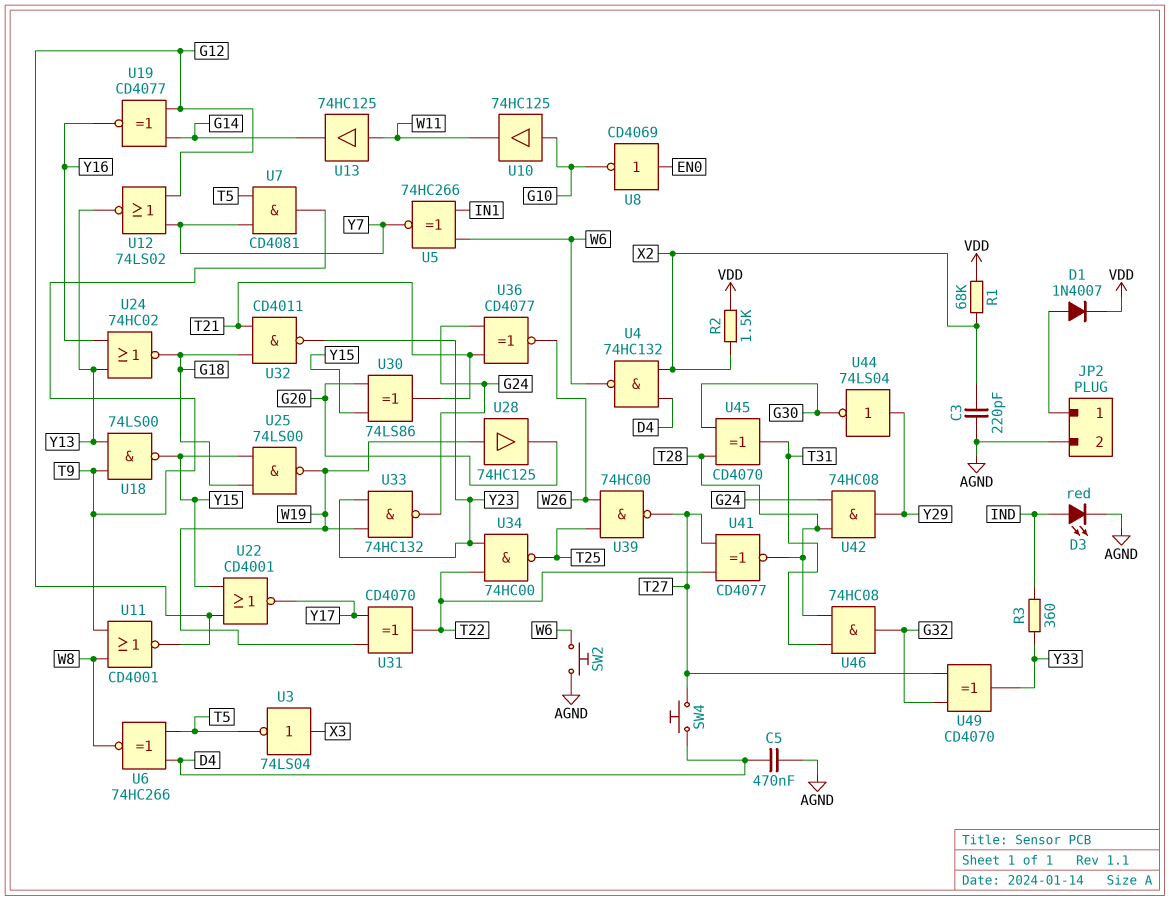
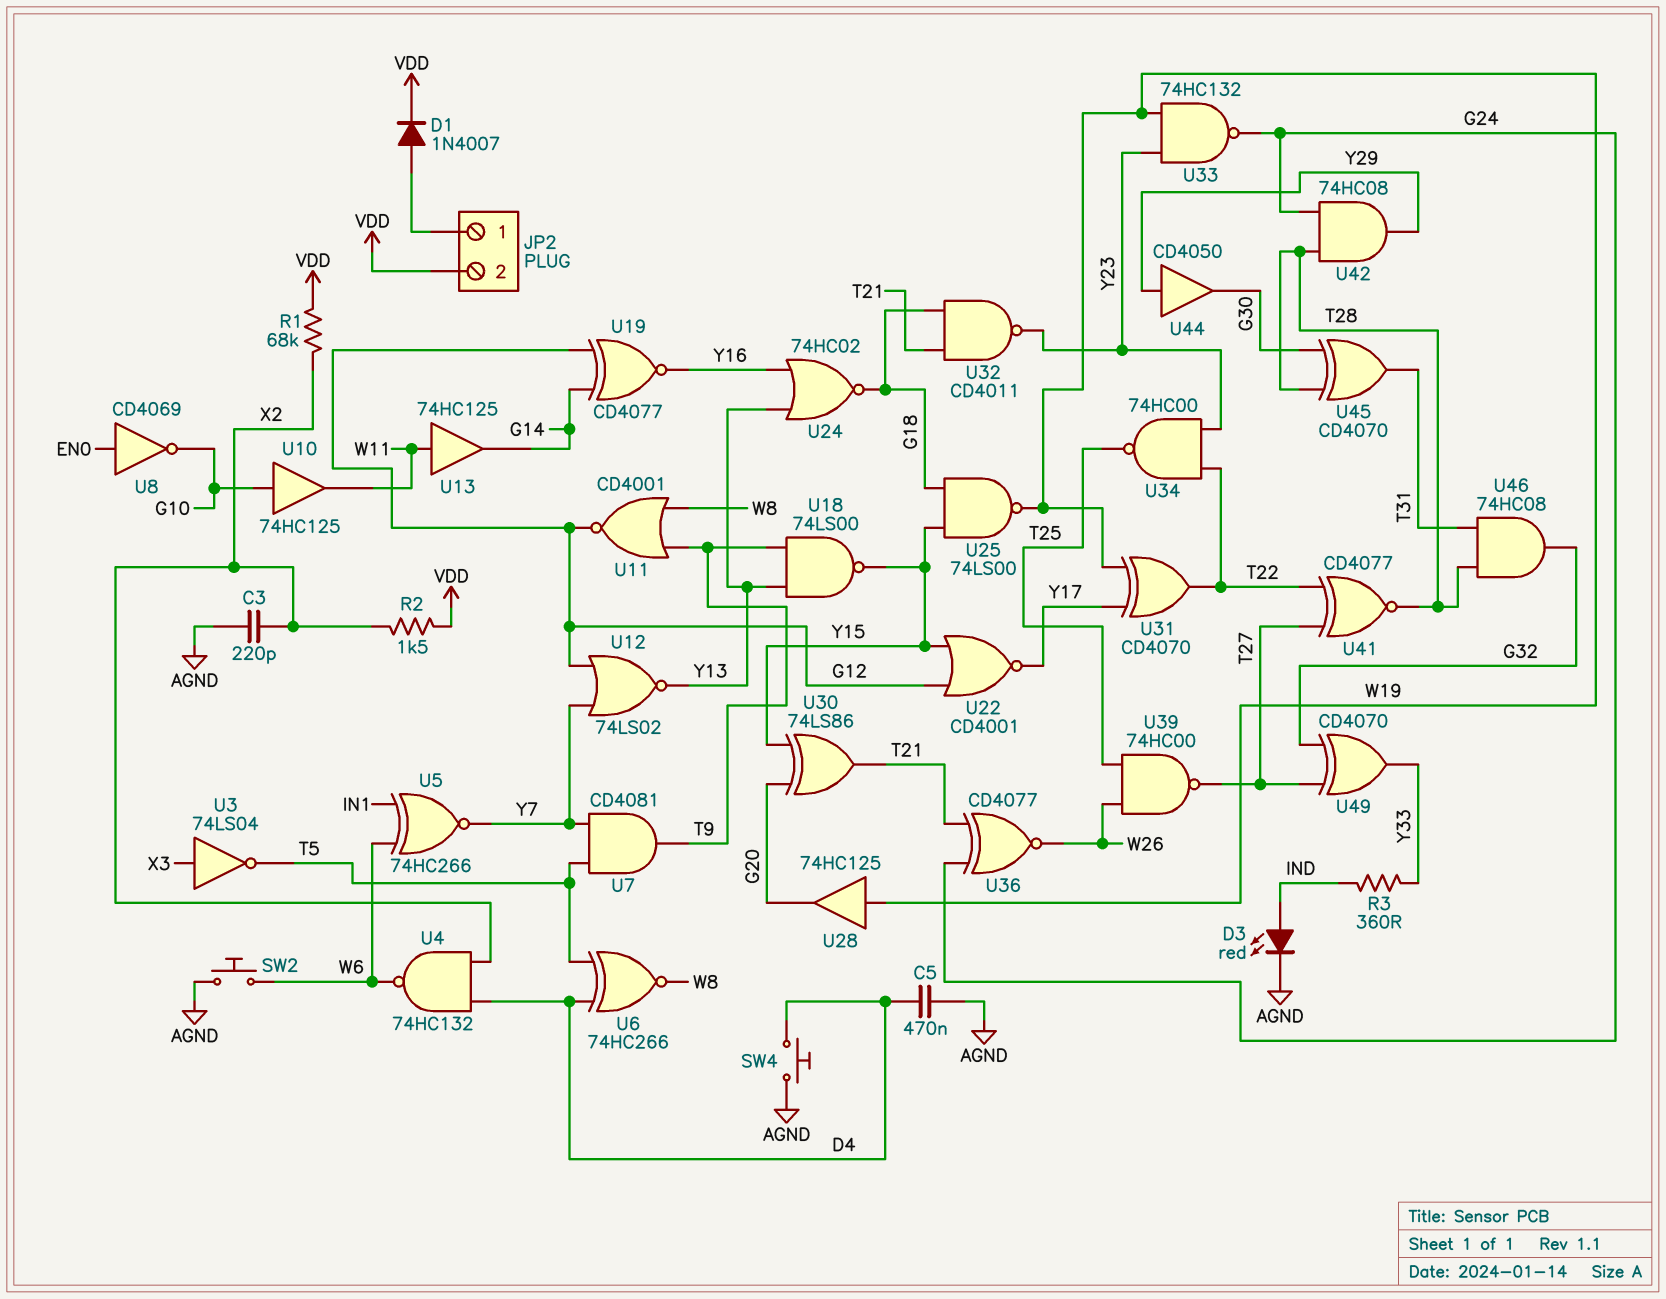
JP2 pin 2: AGND -> VDD
SW4: button (D4, T27) -> button (AGND, D4)
U44: NOT 74LS04 (in Y29, out G30) -> buffer CD4050 (in Y29, out G30)

